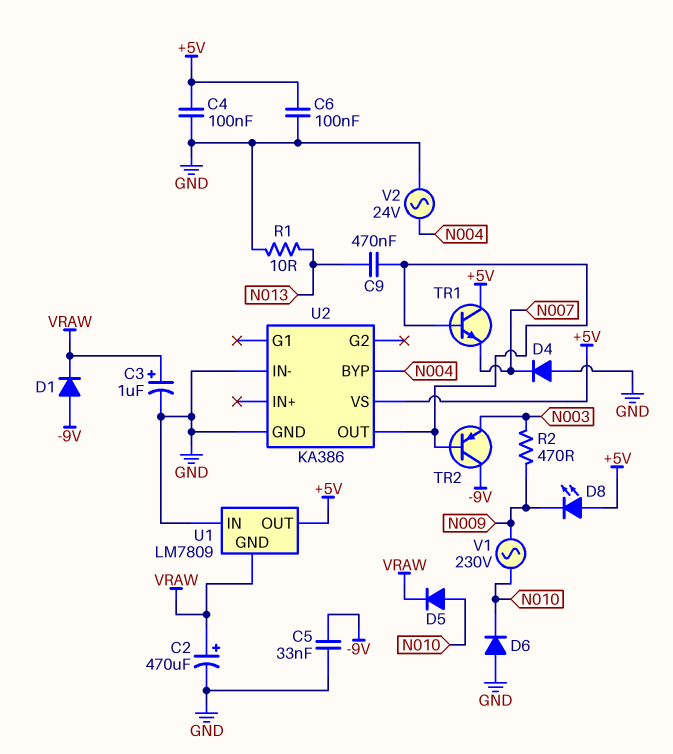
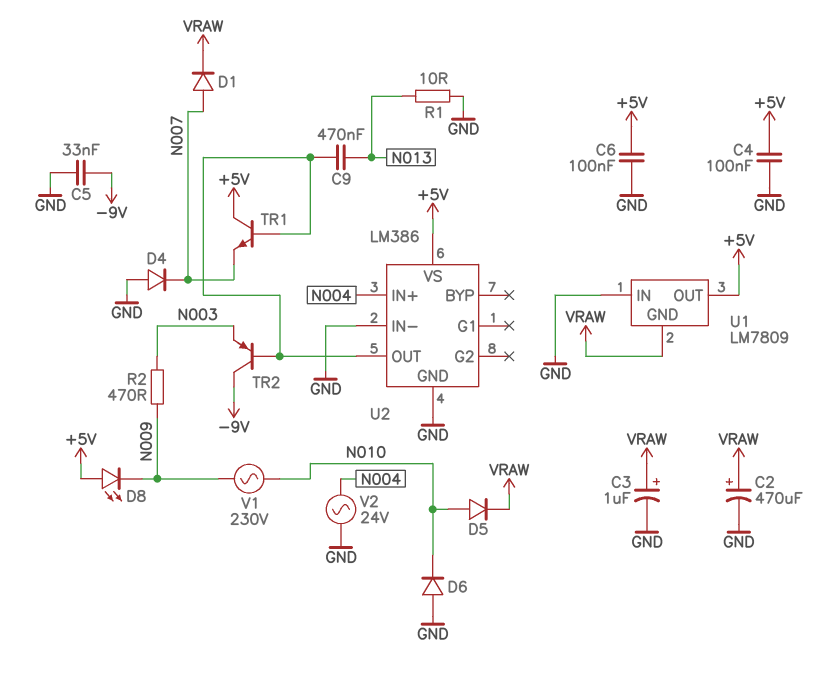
D1: diode (A -9V, K VRAW) -> diode (A N007, K VRAW)
U2: KA386 -> LM386
U2 pin BYP: N004 -> none
U2 pin IN+: none -> N004

